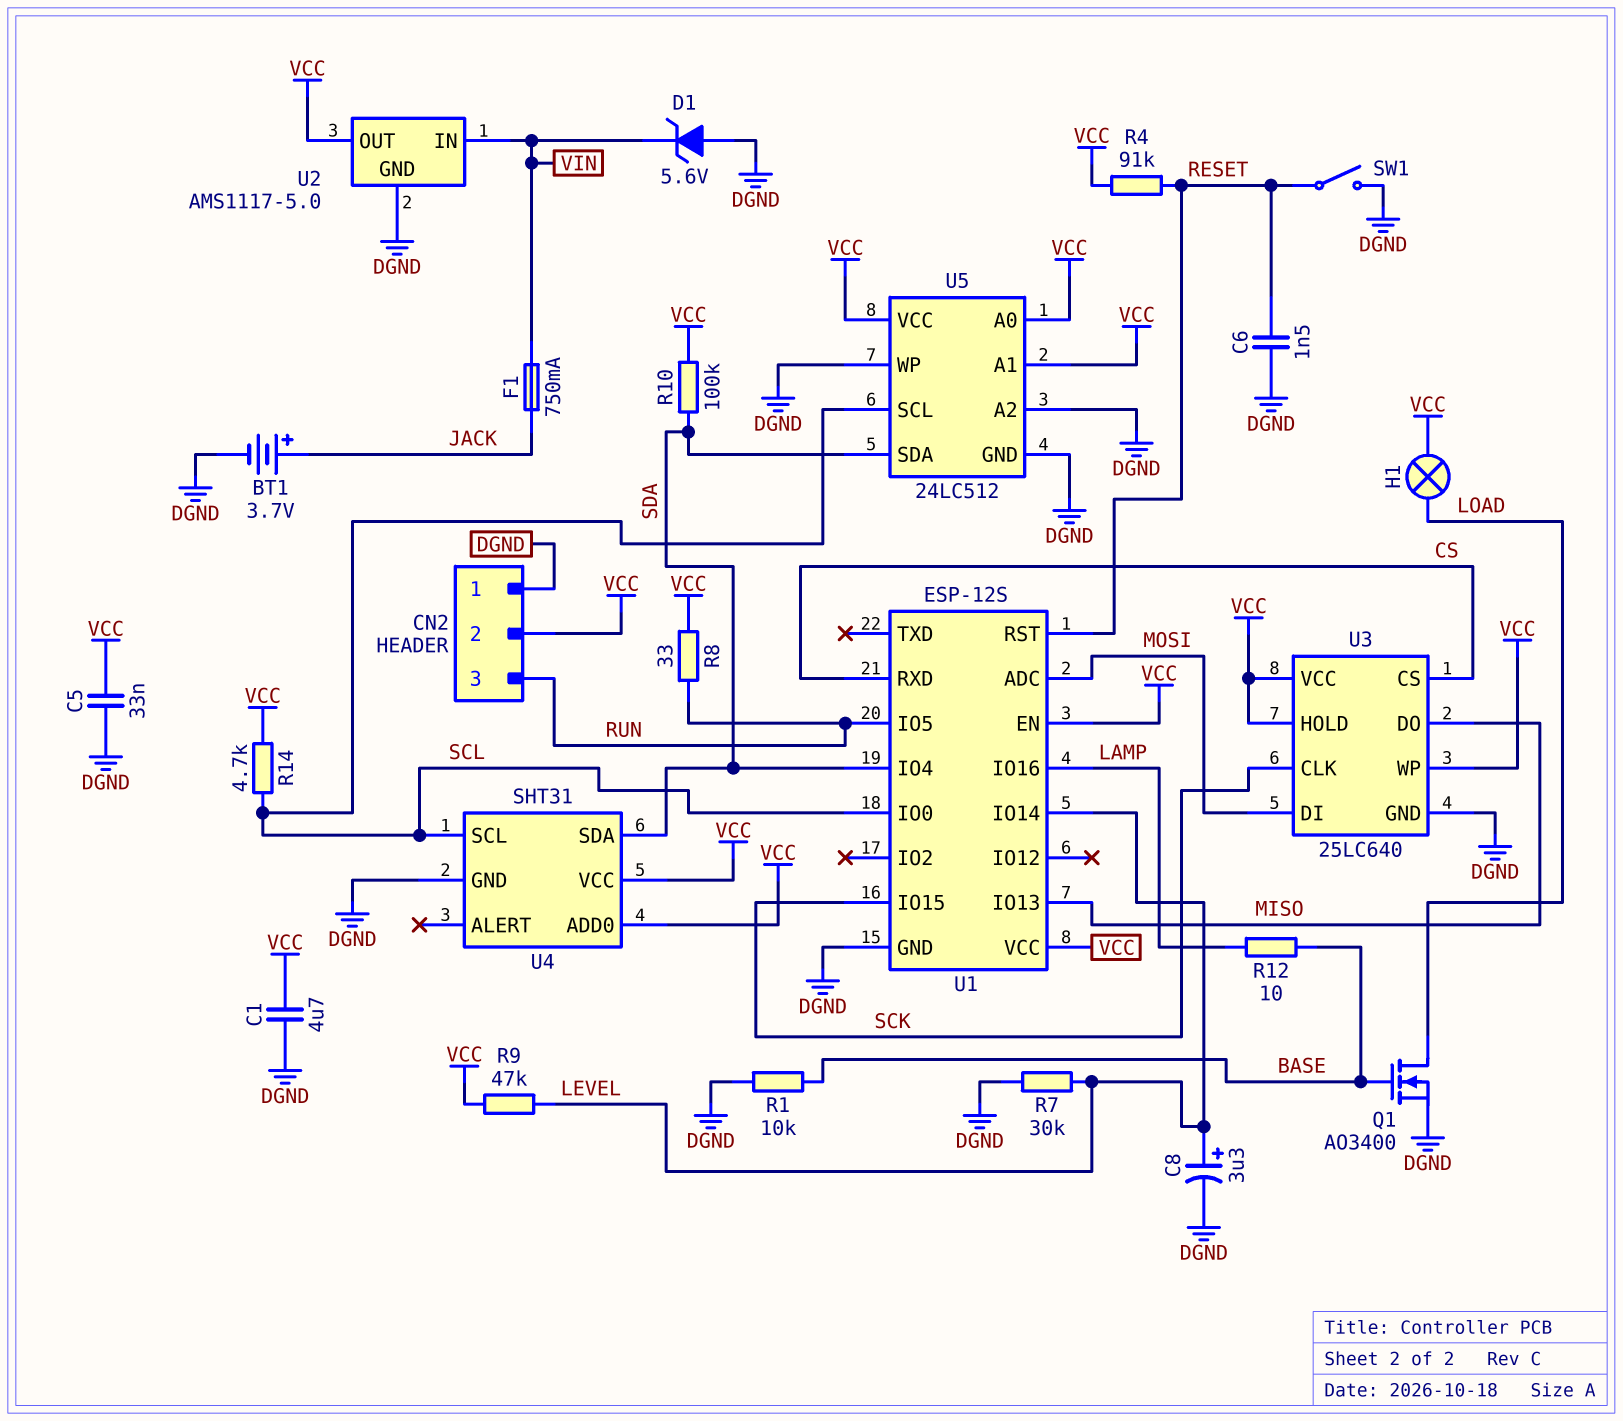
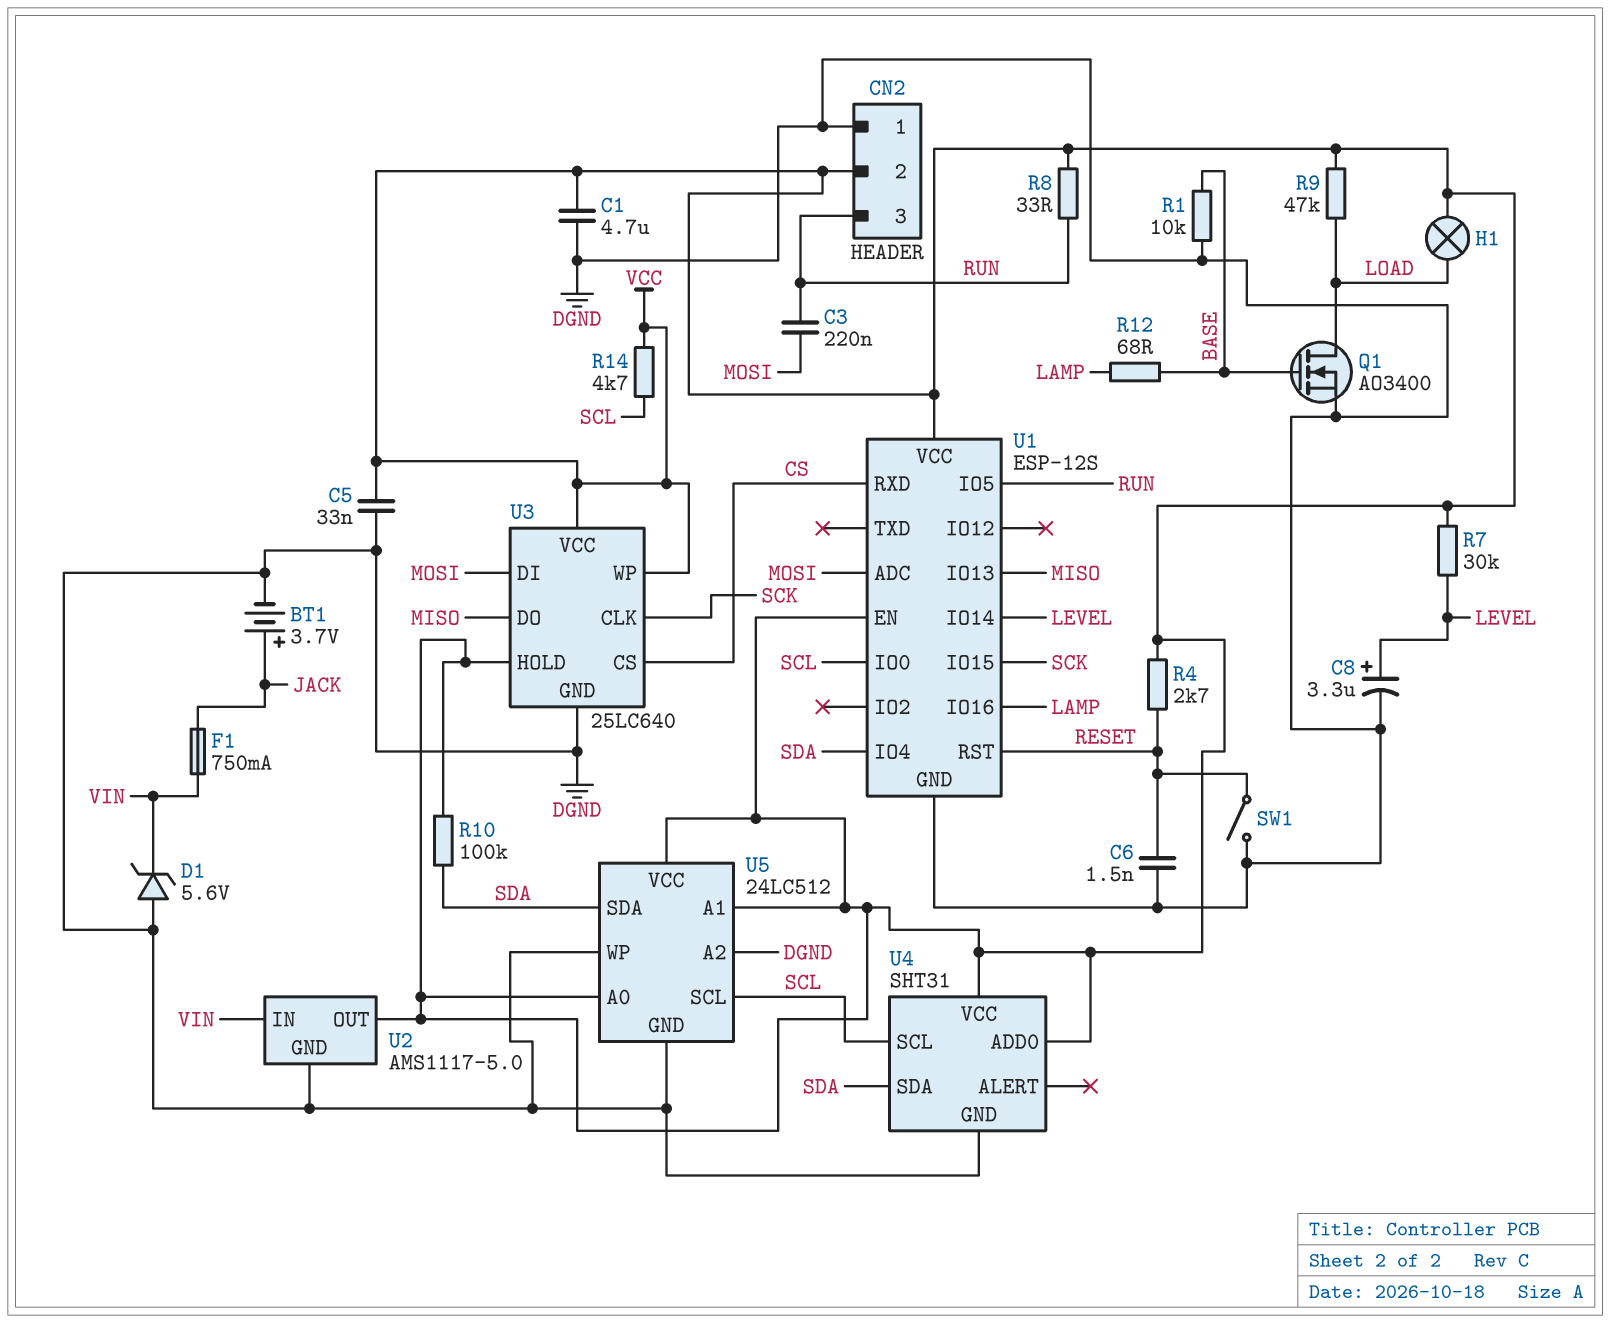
C3: none -> 220nF (MOSI, RUN)
R4: 91k (RESET, VCC) -> 2.7k (RESET, VCC)
R7: 30k (DGND, LEVEL) -> 30k (LEVEL, VCC)
R9: 47k (LEVEL, VCC) -> 47k (LOAD, VCC)
R12: 10 (BASE, LAMP) -> 68 (BASE, LAMP)

